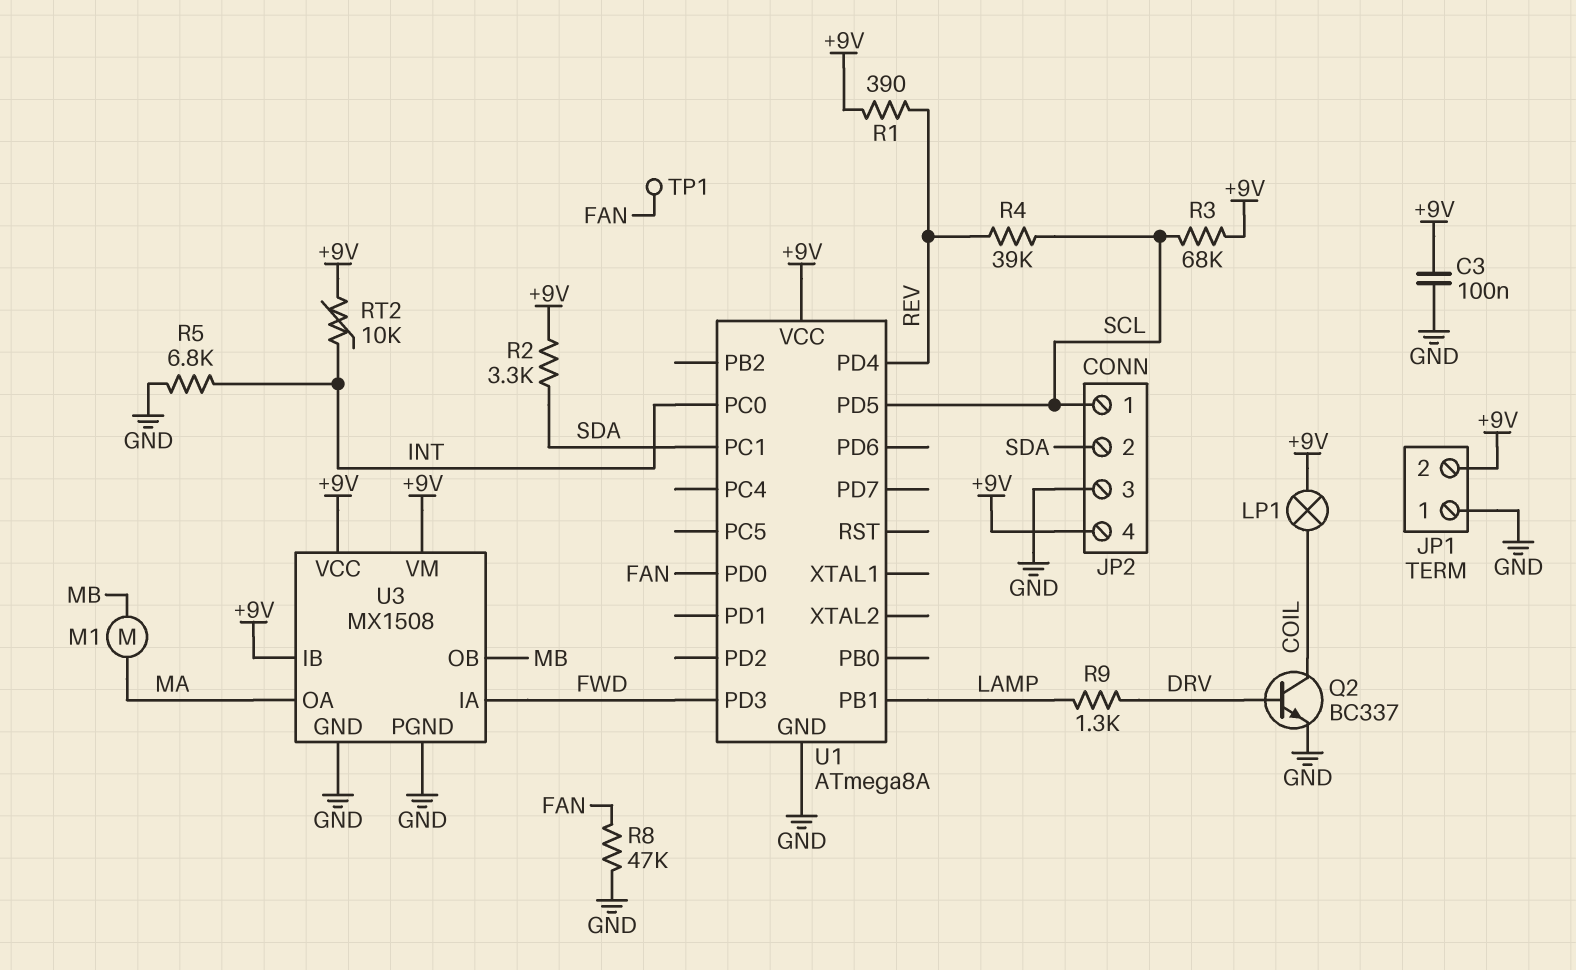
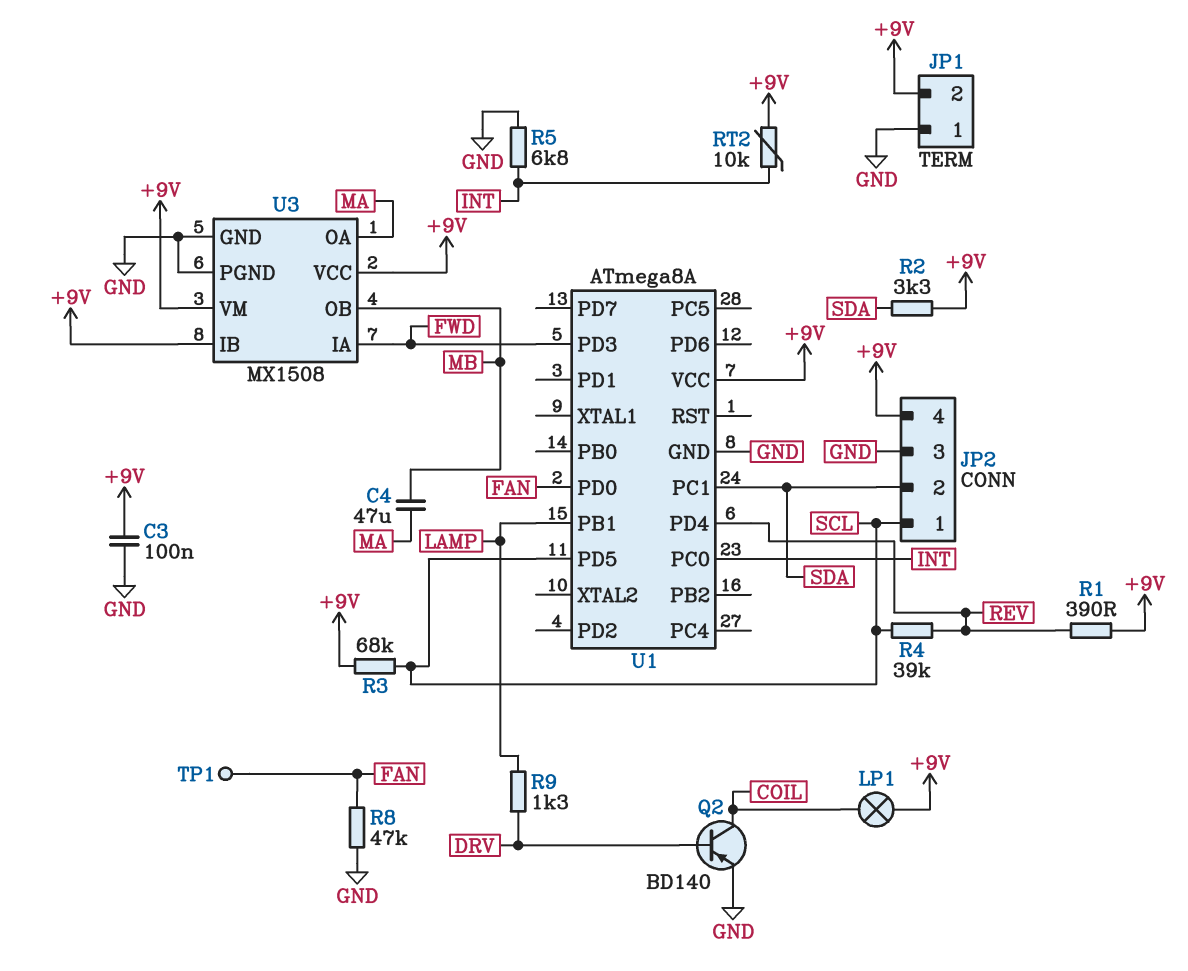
C4: none -> 47uF (MA, MB)
M1: motor (MA, MB) -> none
Q2: NPN BC337 (B DRV, C COIL, E GND) -> PNP BD140 (B DRV, C COIL, E GND)

